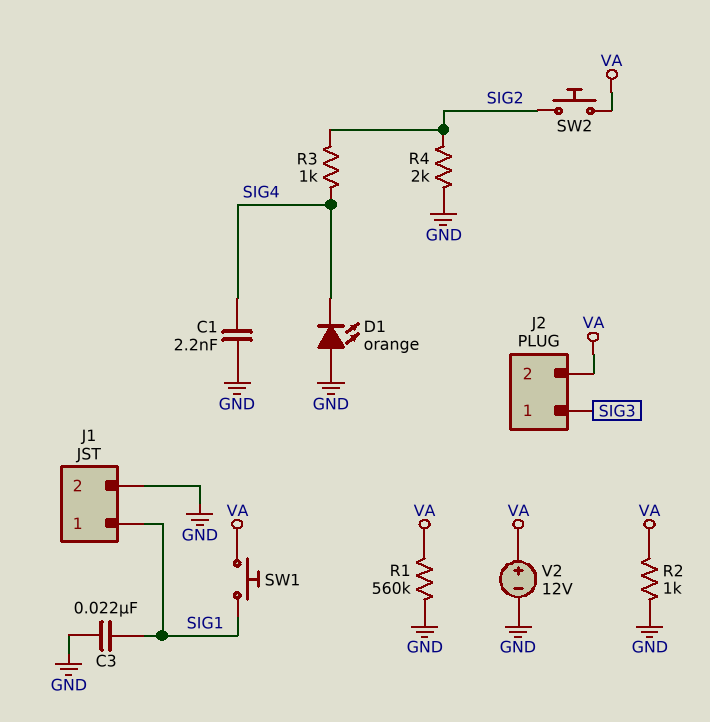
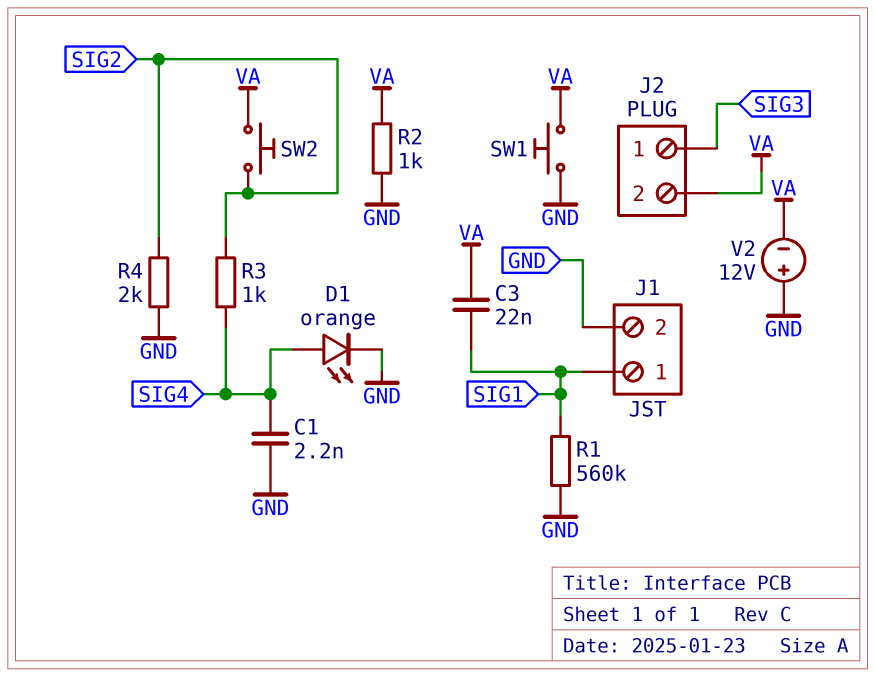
C3: 22nF (GND, SIG1) -> 22nF (SIG1, VA)
D1: LED orange (A GND, K SIG4) -> LED orange (A SIG4, K GND)
R1: 560k (GND, VA) -> 560k (GND, SIG1)
SW1: button (SIG1, VA) -> button (GND, VA)
V2: 12V (plus VA, minus GND) -> 12V (plus GND, minus VA)

